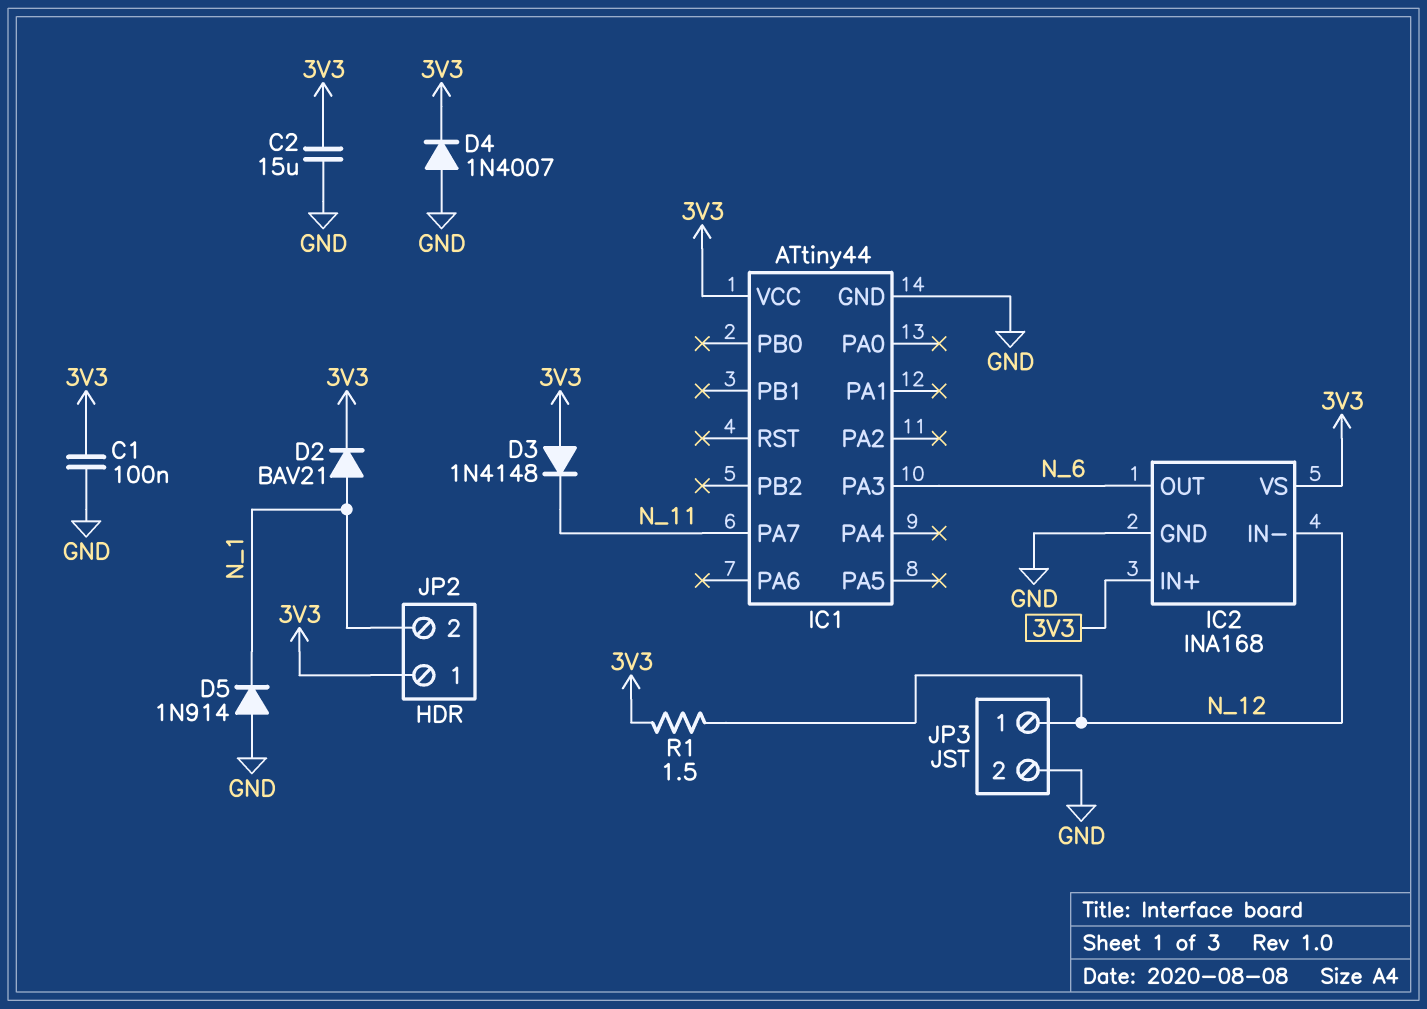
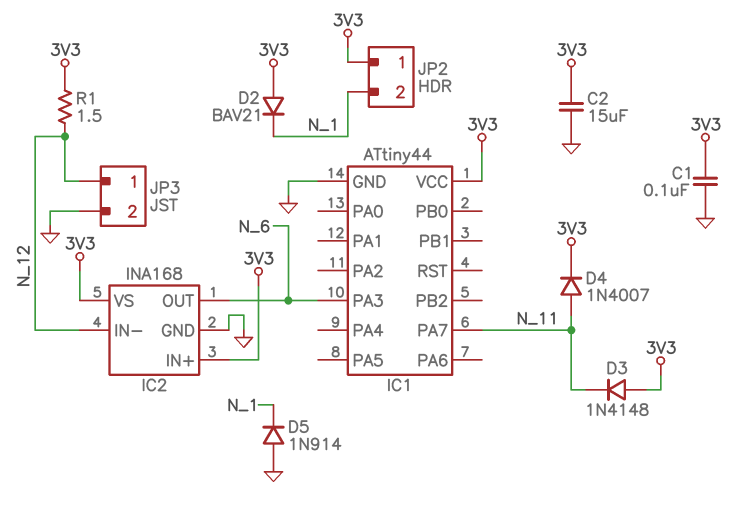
D2: diode BAV21 (A N_1, K 3V3) -> diode BAV21 (A 3V3, K N_1)
D4: diode 1N4007 (A GND, K 3V3) -> diode 1N4007 (A N_11, K 3V3)

